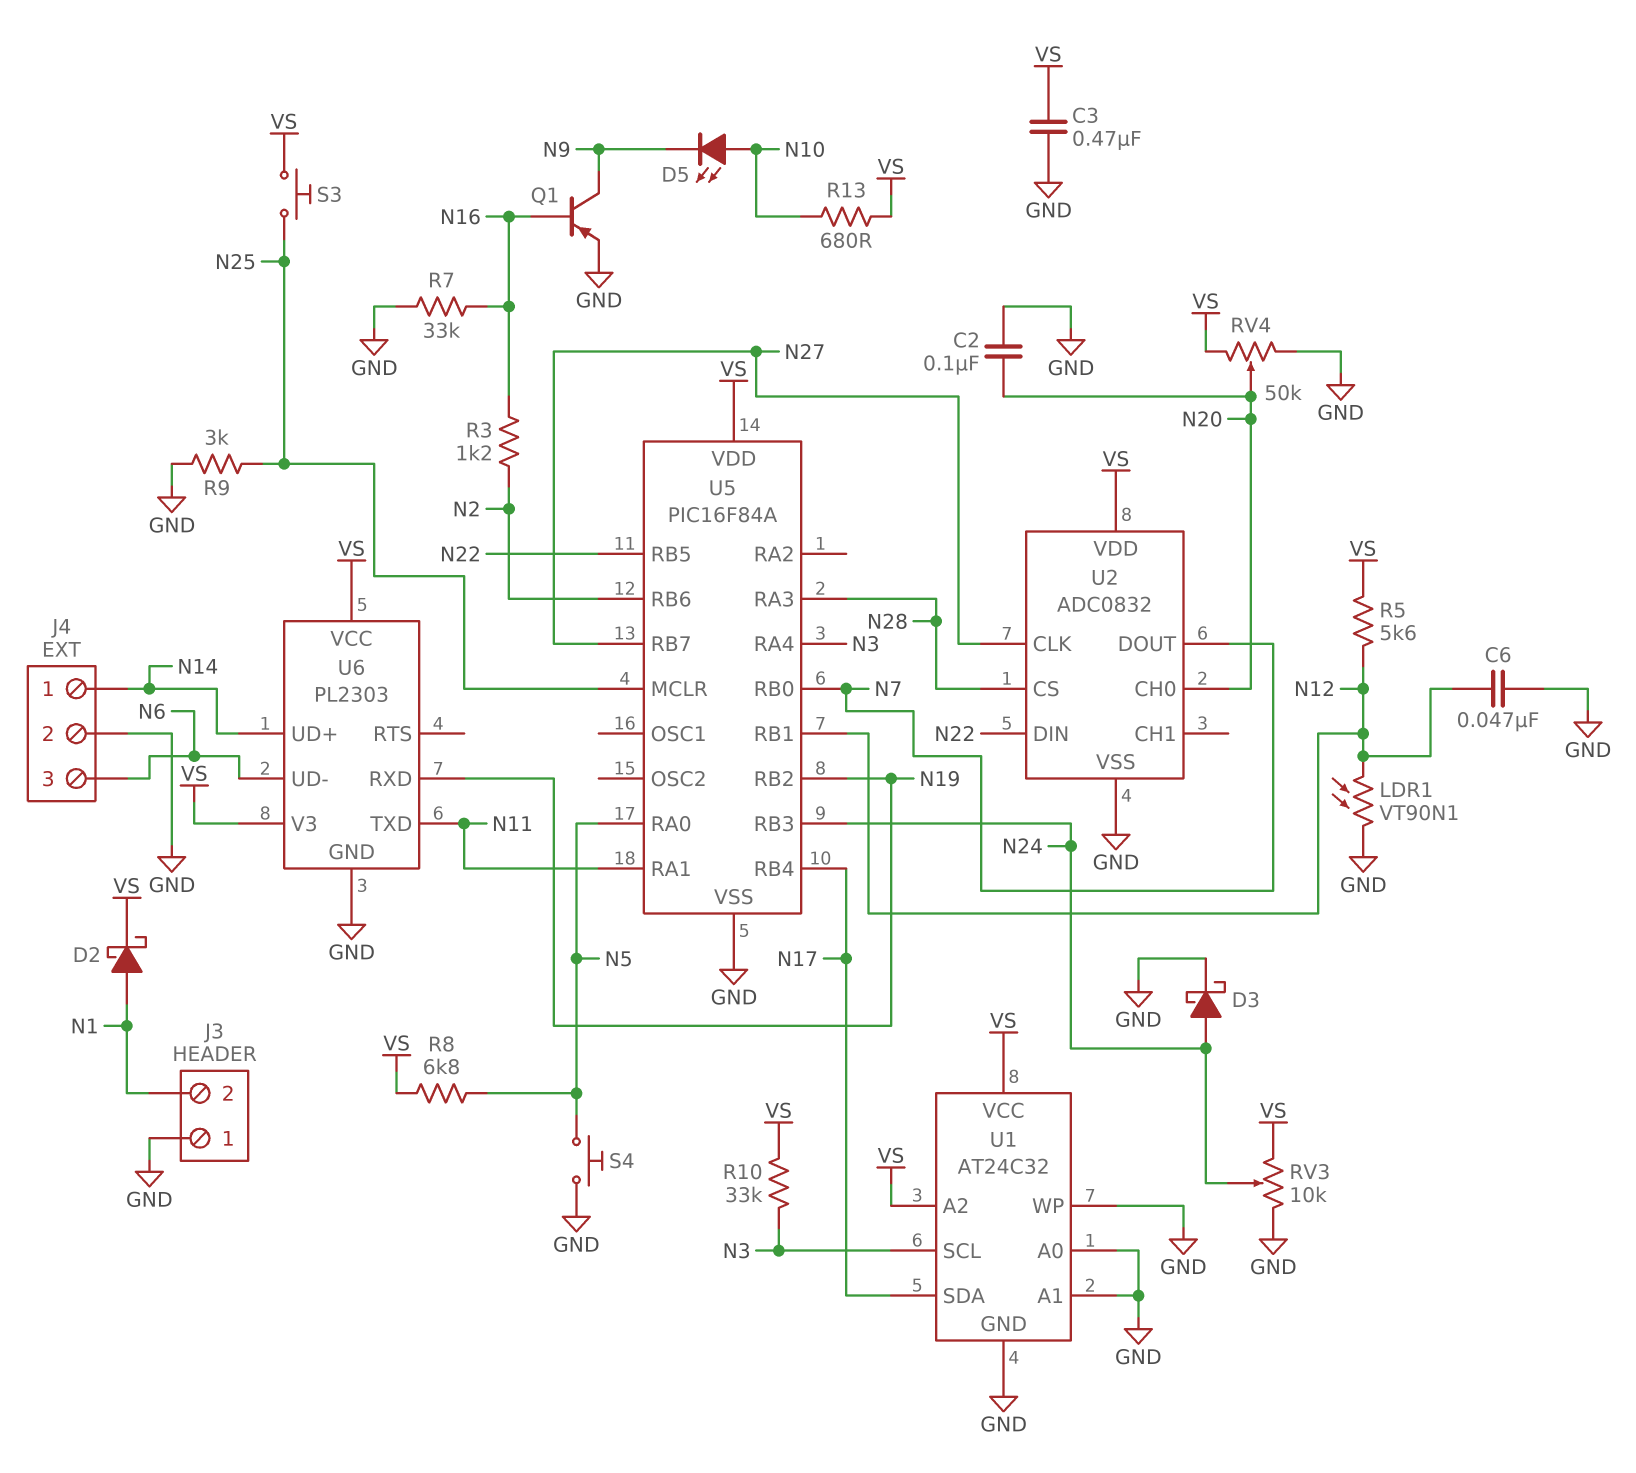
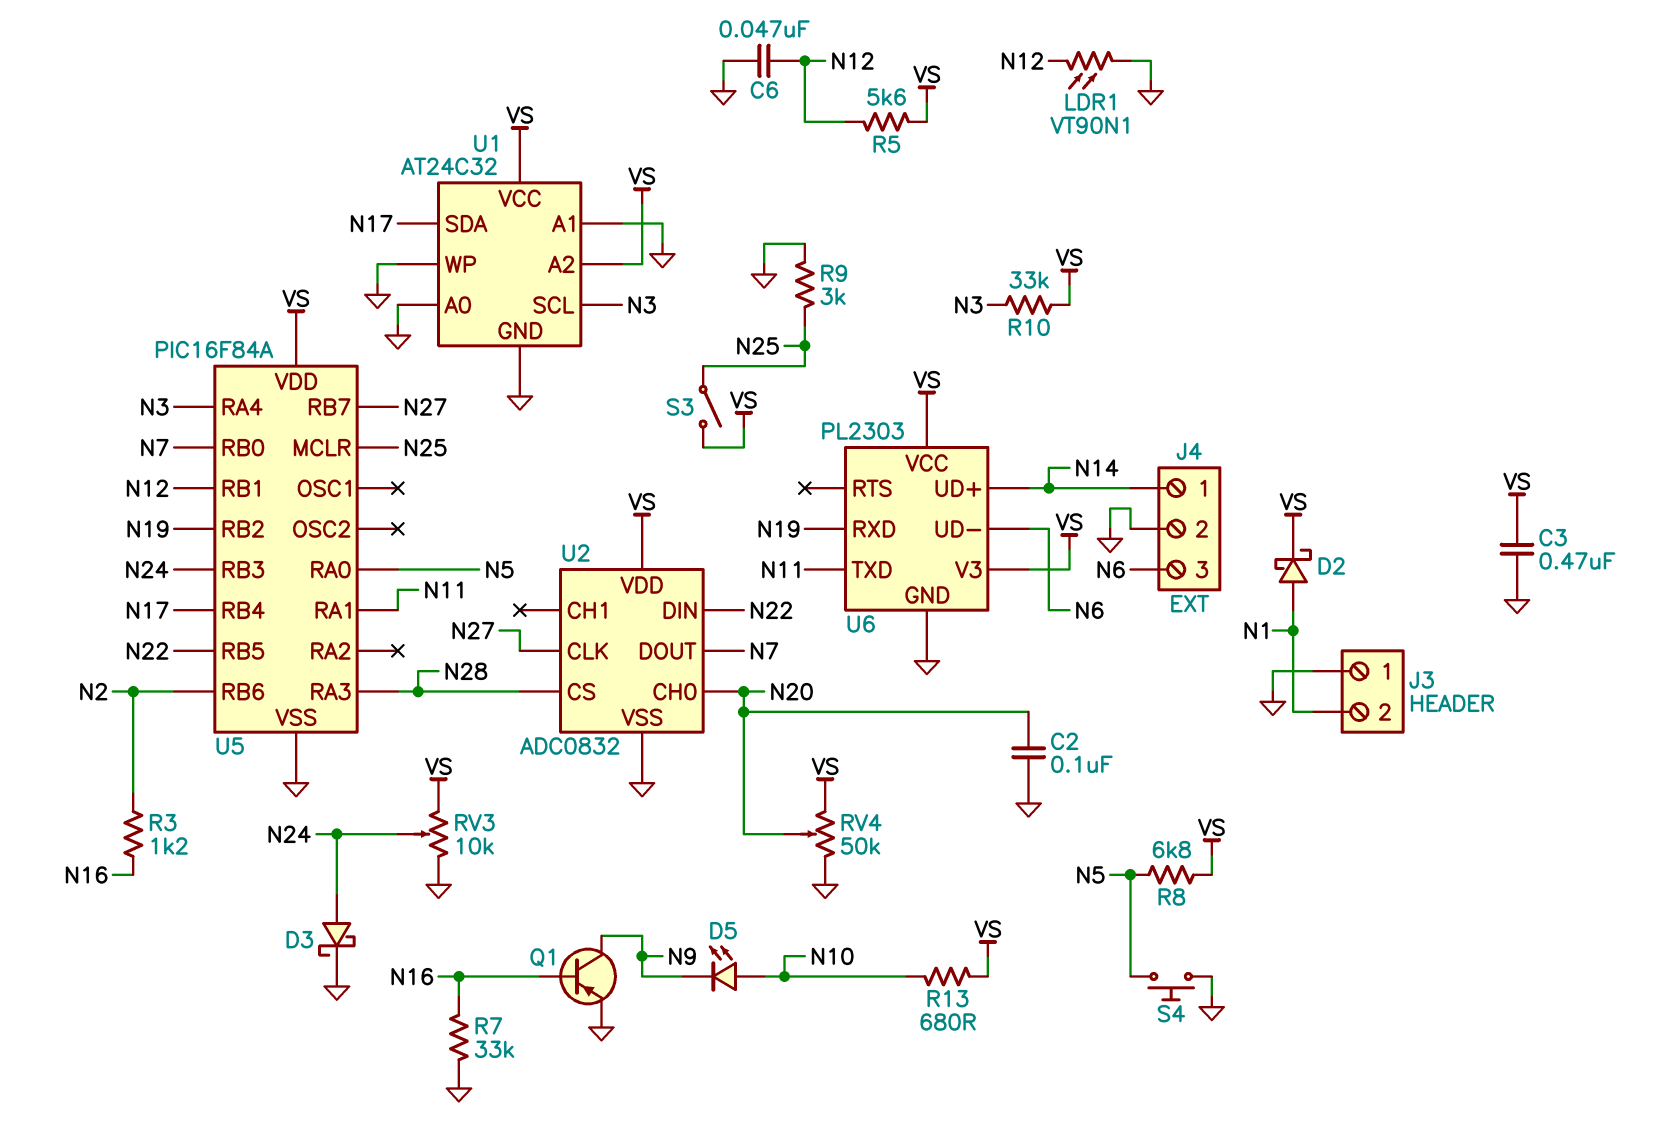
S3: button (N25, VS) -> switch (N25, VS)

